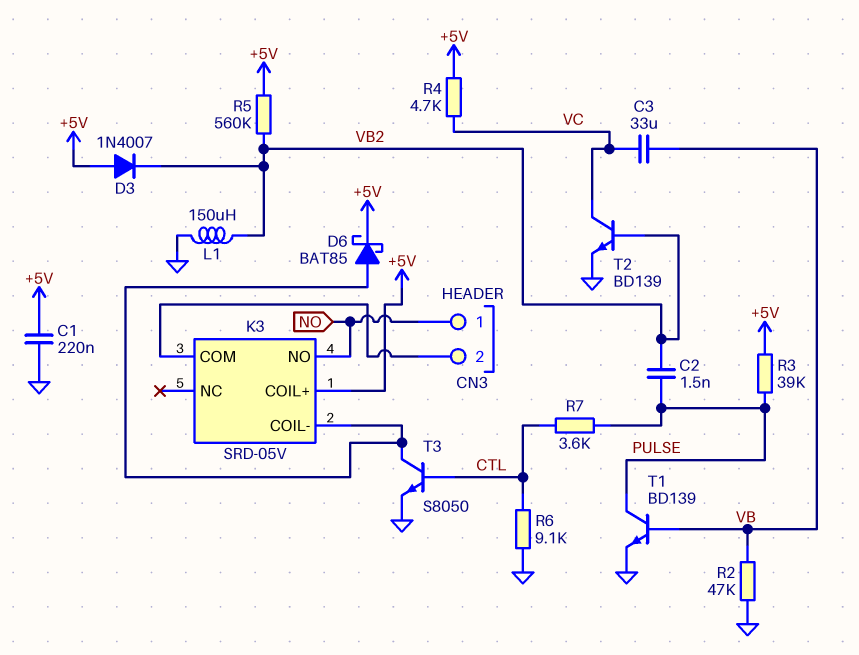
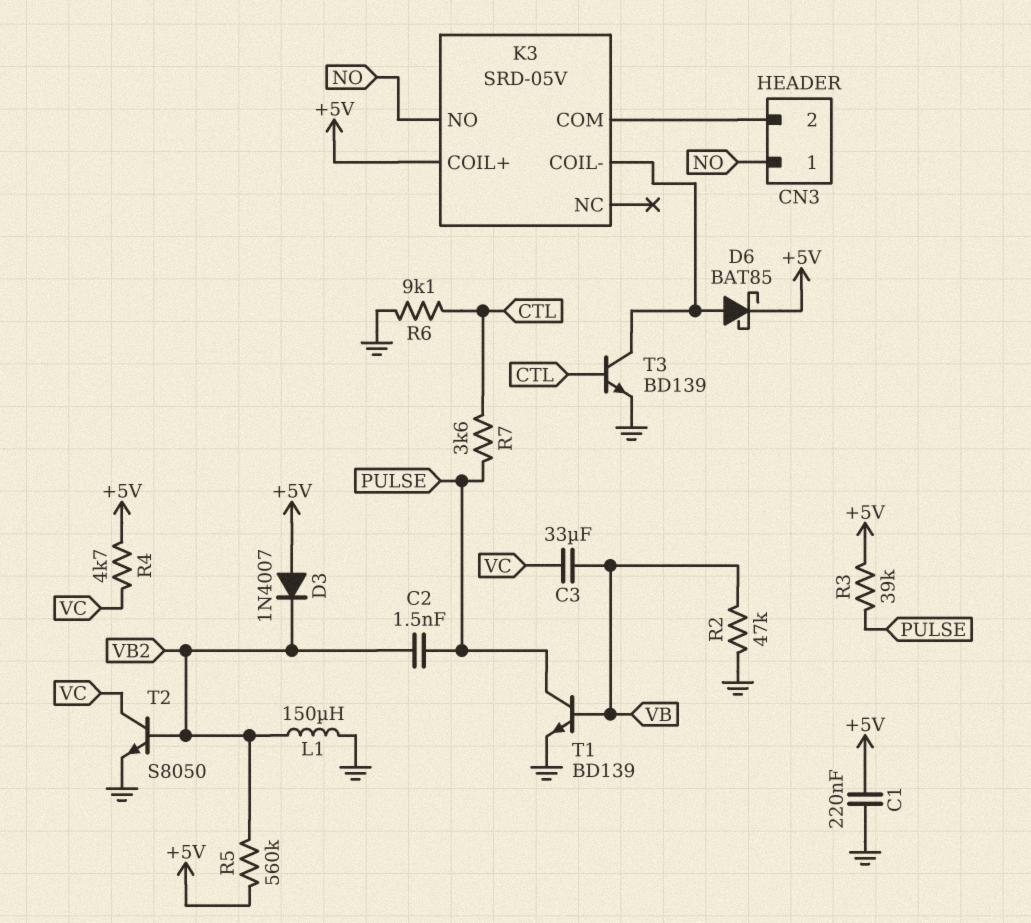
T2: NPN BD139 (B VB2, C VC, E GND) -> NPN S8050 (B VB2, C VC, E GND)
T3: NPN S8050 (B CTL, C K3/COIL-, E GND) -> NPN BD139 (B CTL, C K3/COIL-, E GND)

